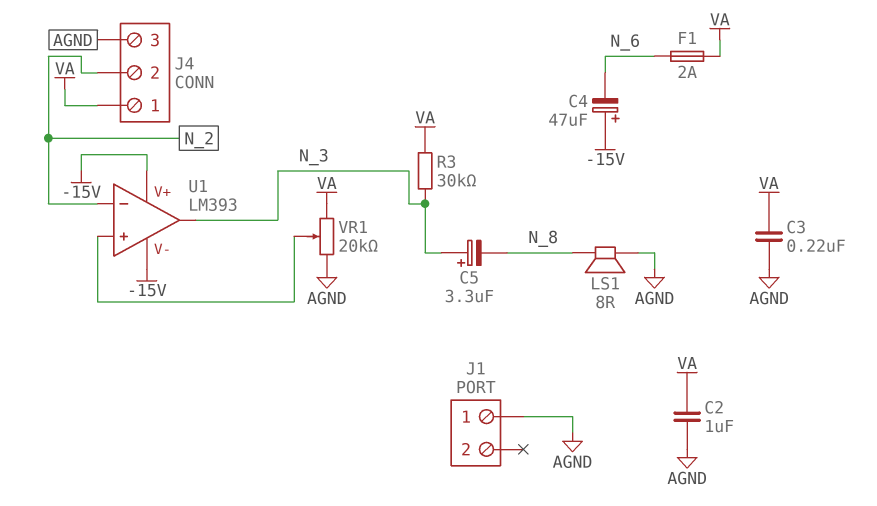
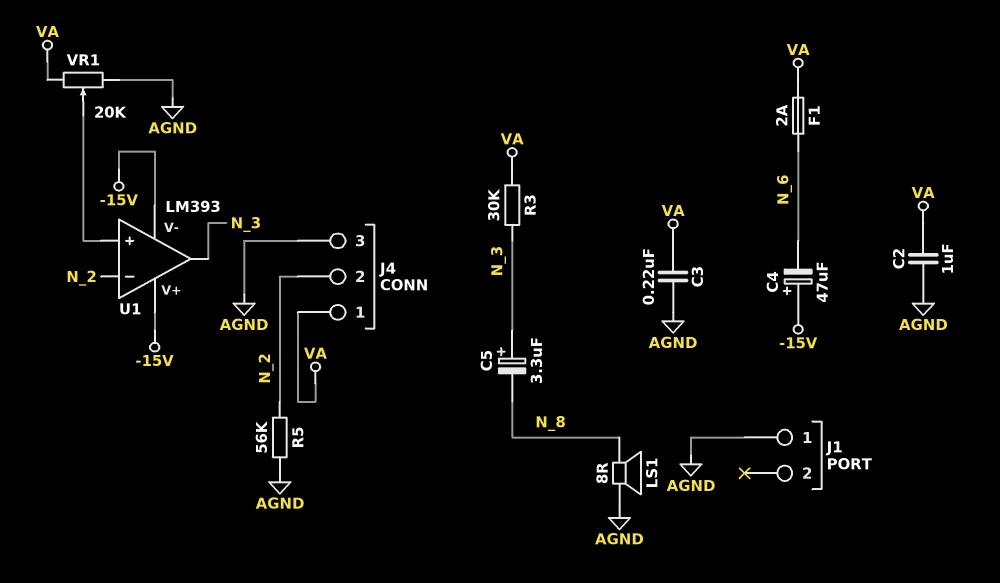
R5: none -> 56k (AGND, N_2)

